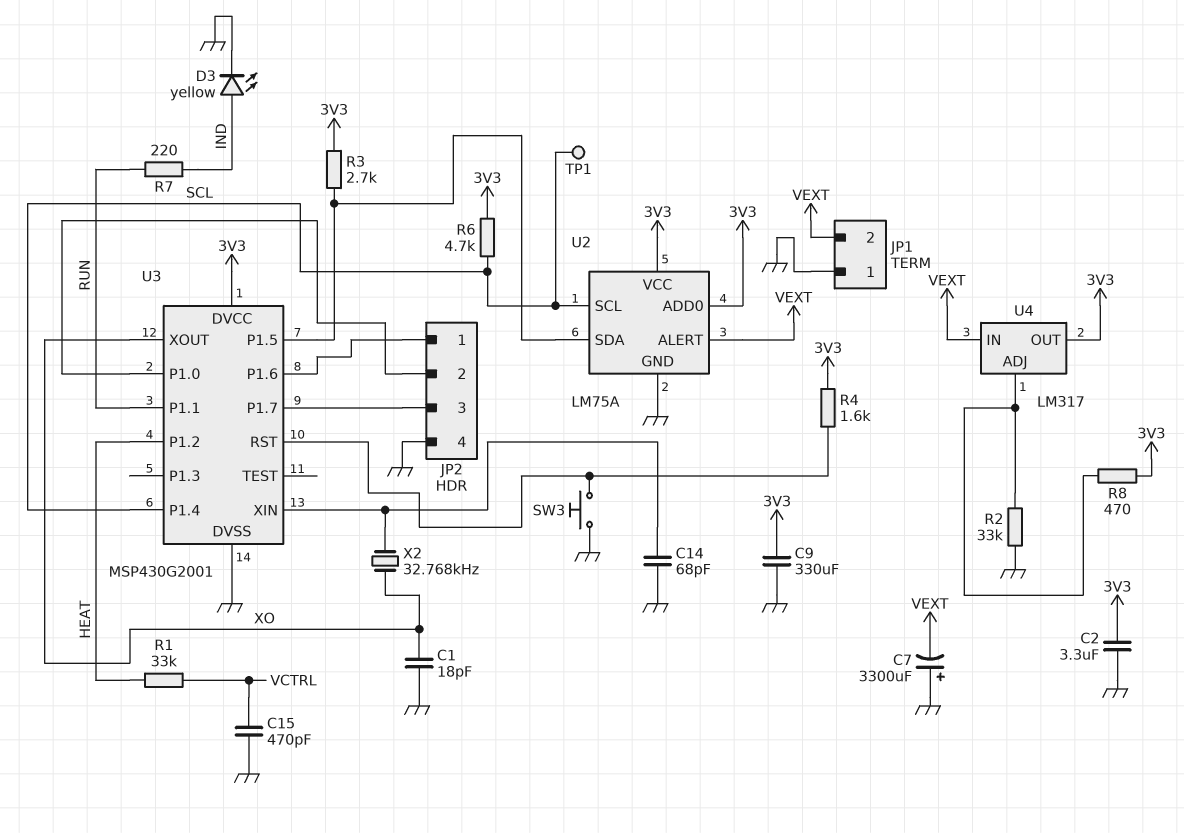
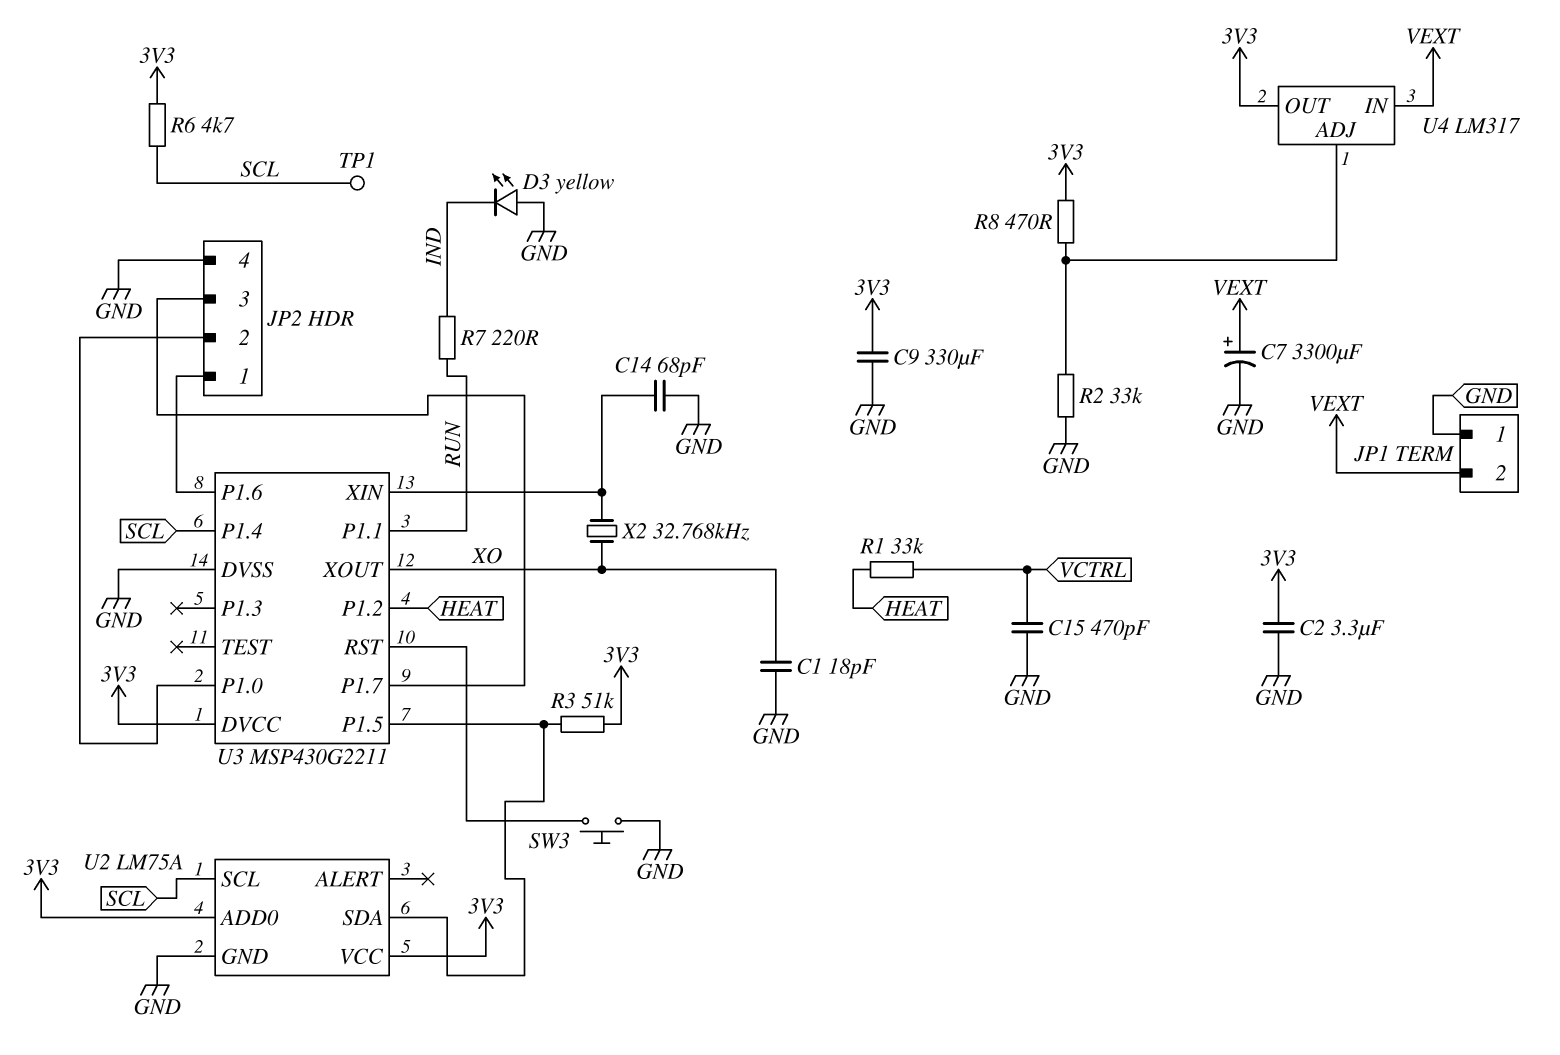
C7: 3300uF (plus GND, minus VEXT) -> 3300uF (plus VEXT, minus GND)
D3: LED yellow (A IND, K GND) -> LED yellow (A GND, K IND)
R3: 2.7k (3V3, U2/SDA) -> 51k (3V3, U2/SDA)
R4: 1.6k (3V3, U3/RST) -> none
U2 pin ALERT: VEXT -> none
U3: MSP430G2001 -> MSP430G2211

